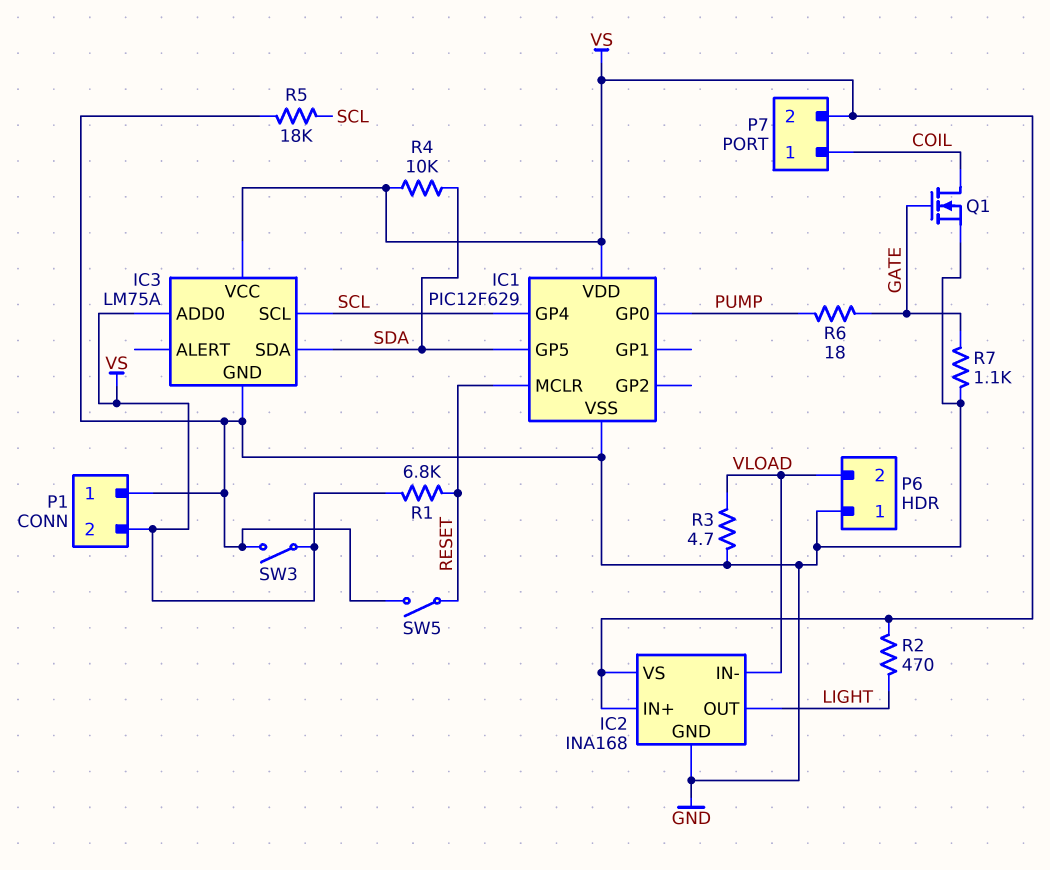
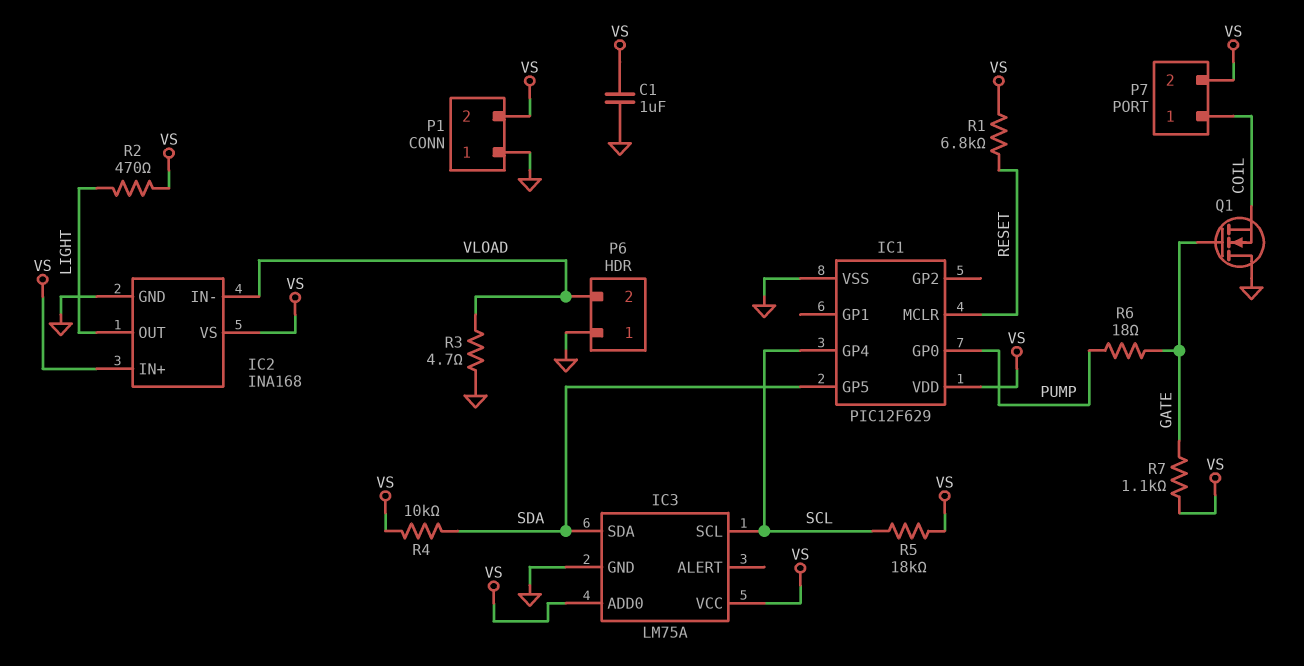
C1: none -> 1uF (GND, VS)
Q1: NMOS (G GATE, D COIL, S GND) -> NMOS (G GATE, D GND, S COIL)
R5: 18k (GND, SCL) -> 18k (SCL, VS)
R7: 1.1k (GATE, GND) -> 1.1k (GATE, VS)
SW3: switch (GND, VS) -> none
SW5: switch (GND, RESET) -> none

